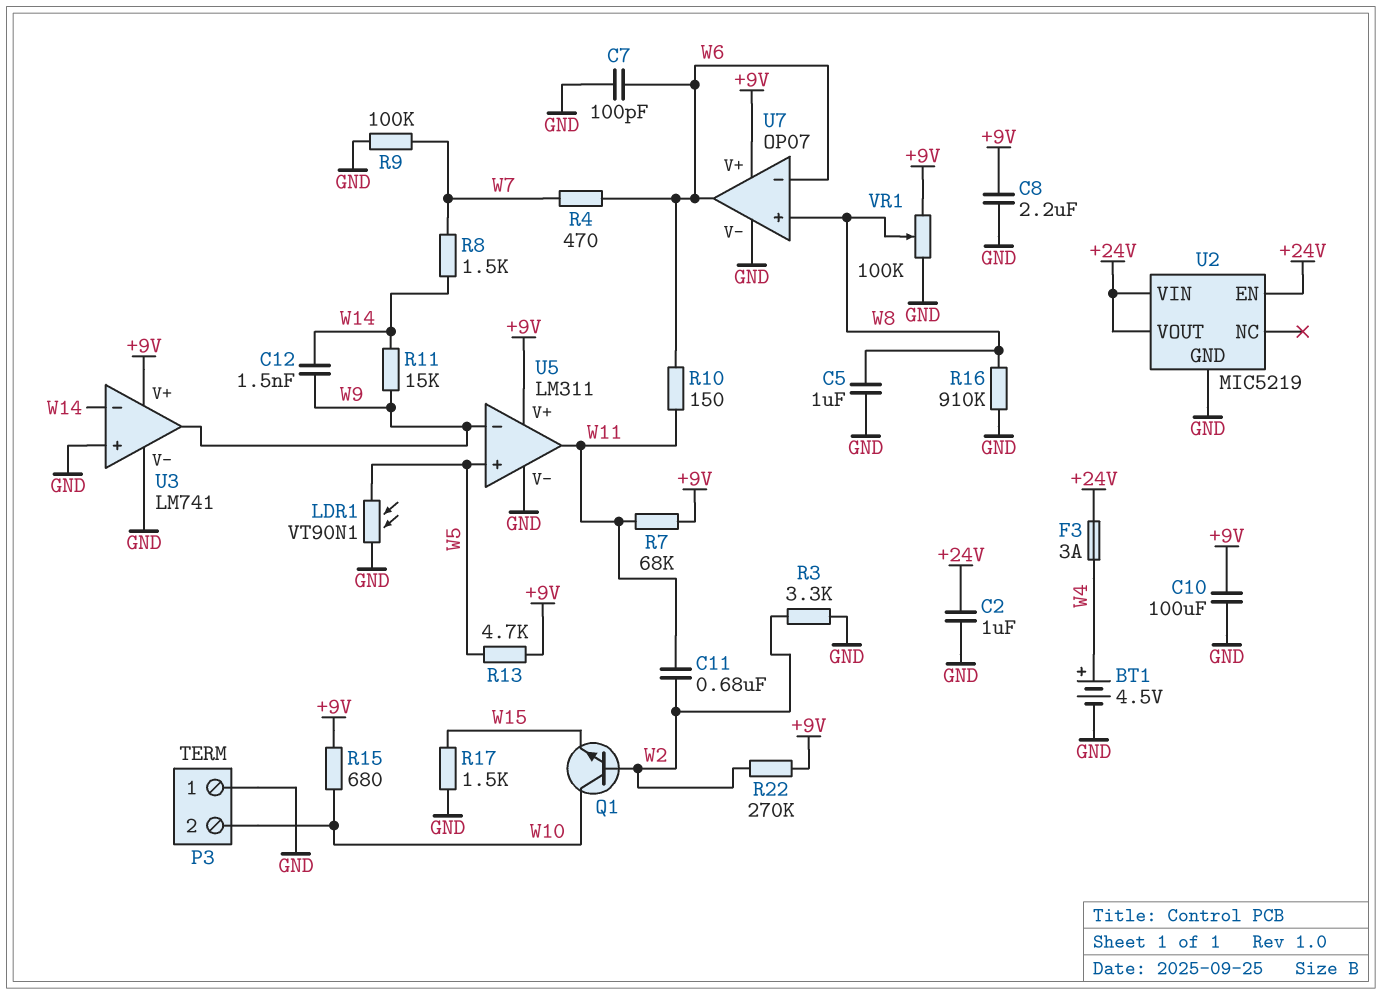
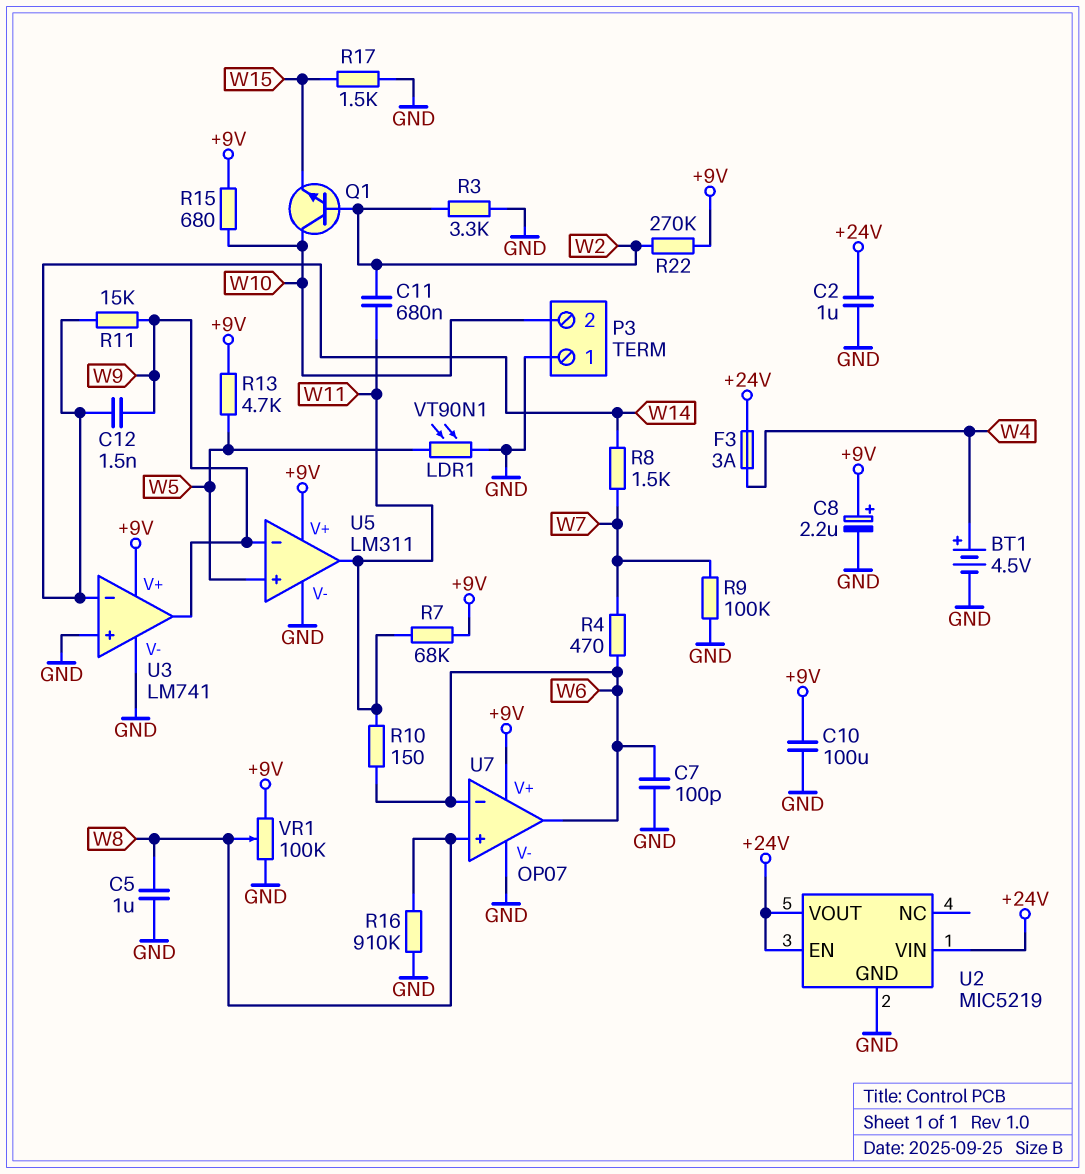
C8: 2.2uF (+9V, GND) -> 2.2uF (plus +9V, minus GND)

